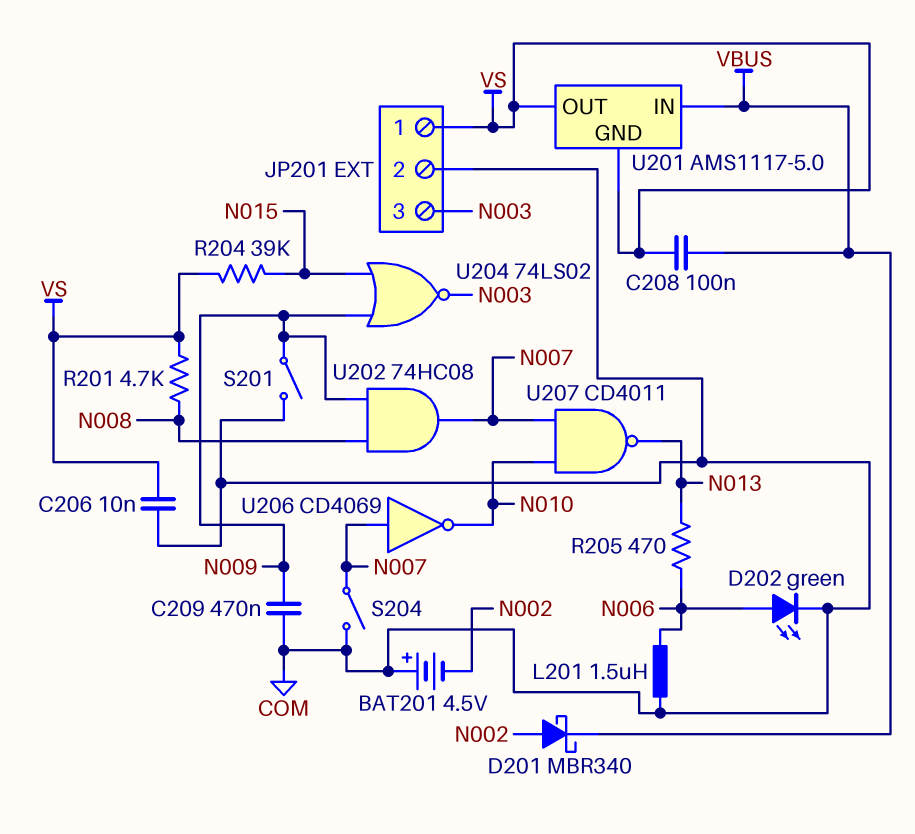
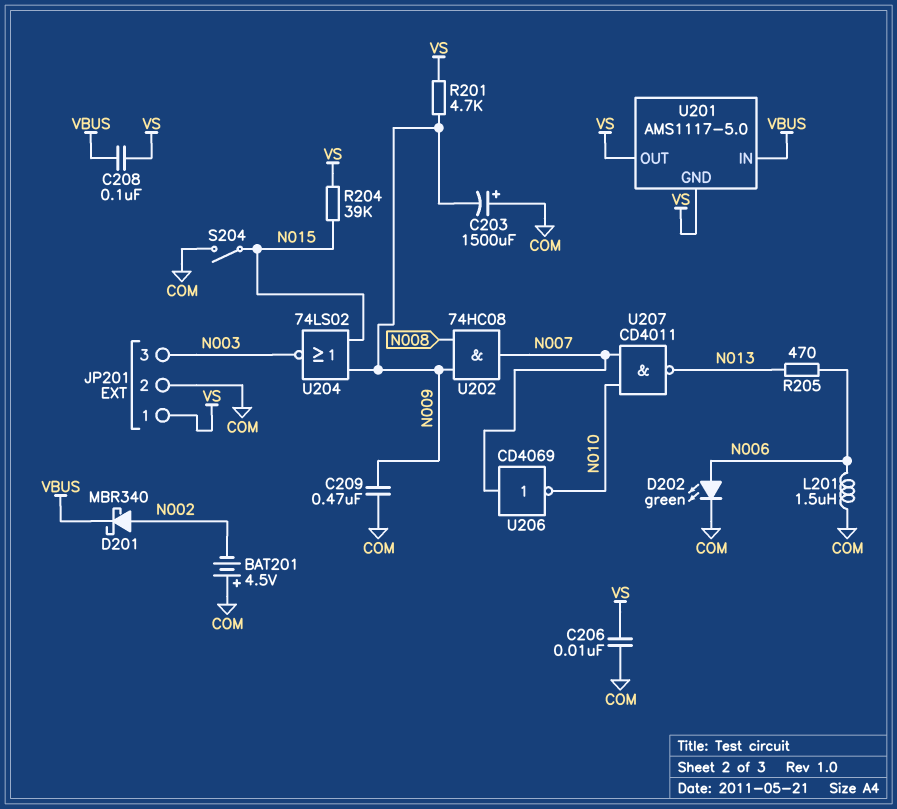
C203: none -> 1500uF (plus COM, minus N009)
R201: 4.7k (N008, VS) -> 4.7k (N009, VS)
S201: switch (COM, N009) -> none
S204: switch (COM, N007) -> switch (COM, N015)

